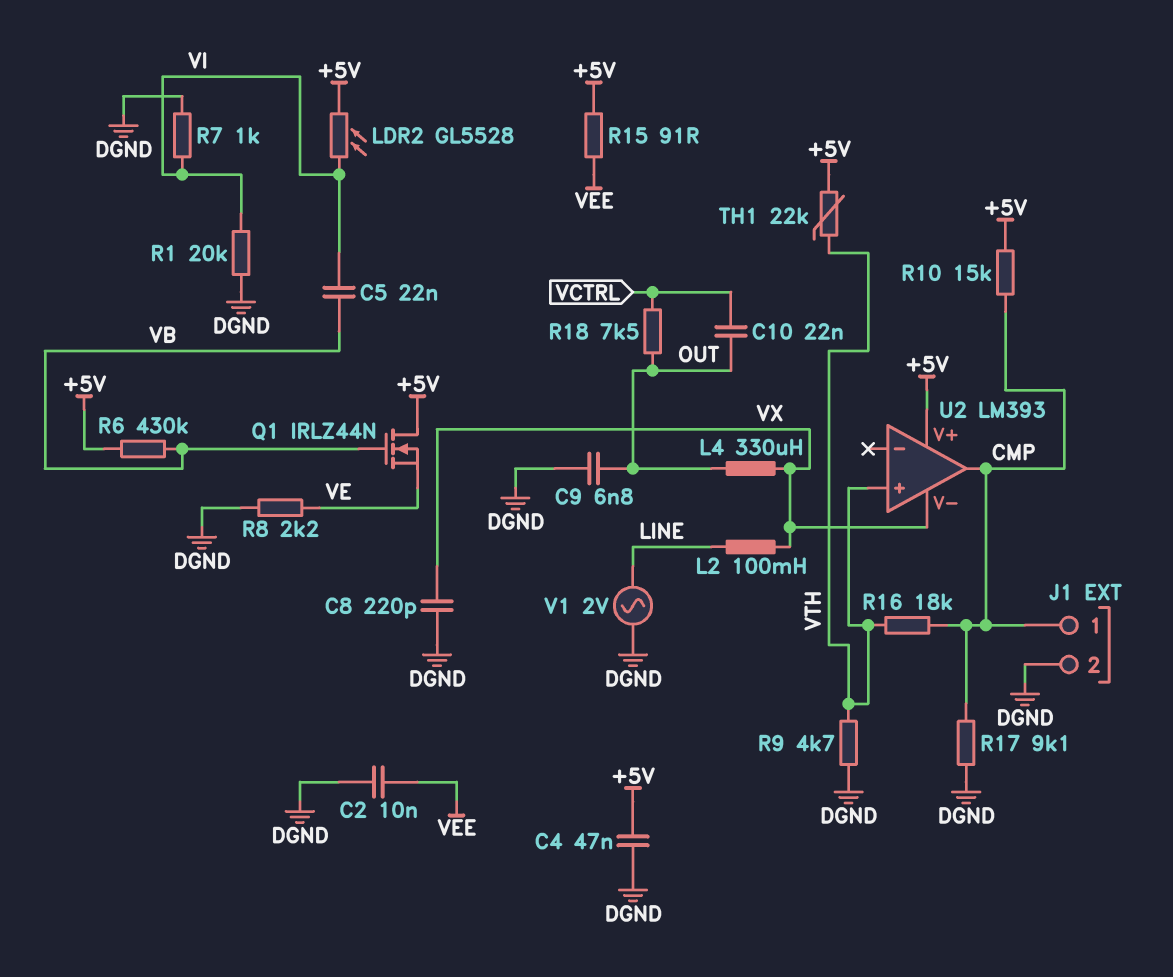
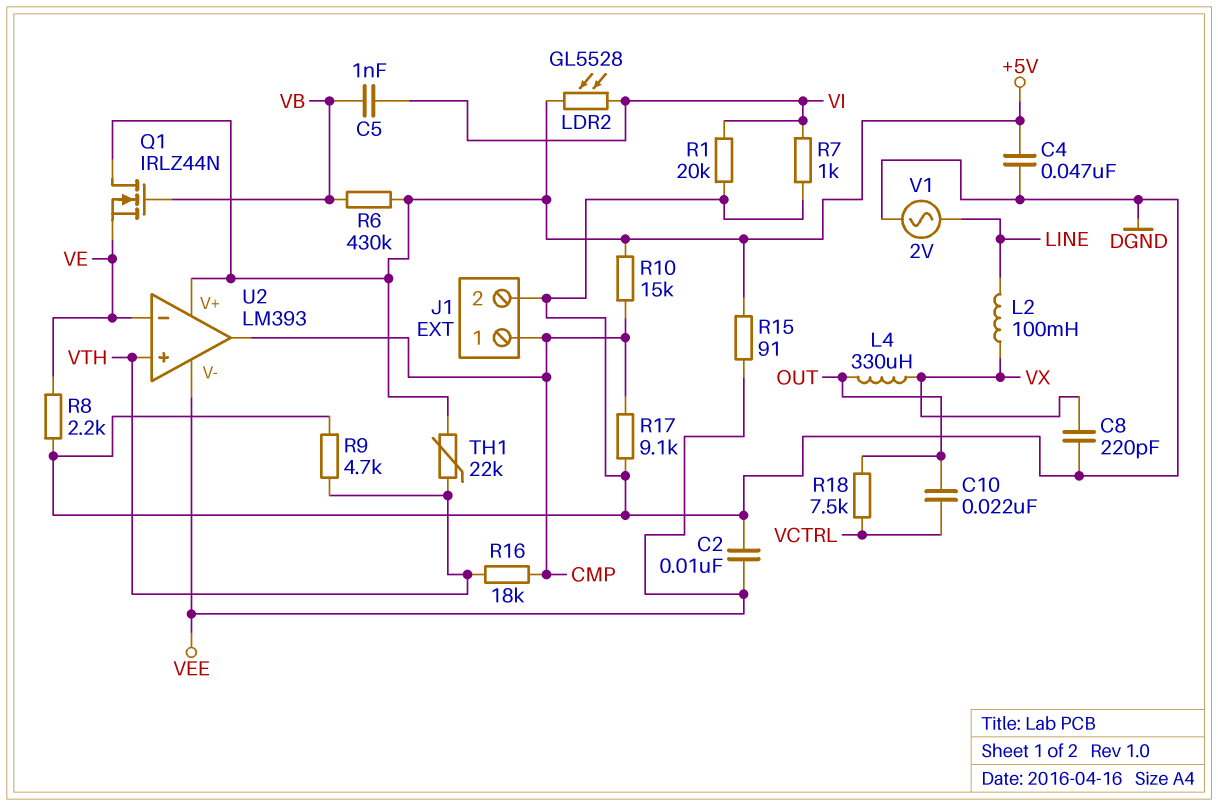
C5: 22nF (VB, VI) -> 1nF (VB, VI)
C9: 6.8nF (DGND, OUT) -> none
U2 pin V-: VX -> VEE
U2 pin in-: none -> VE

